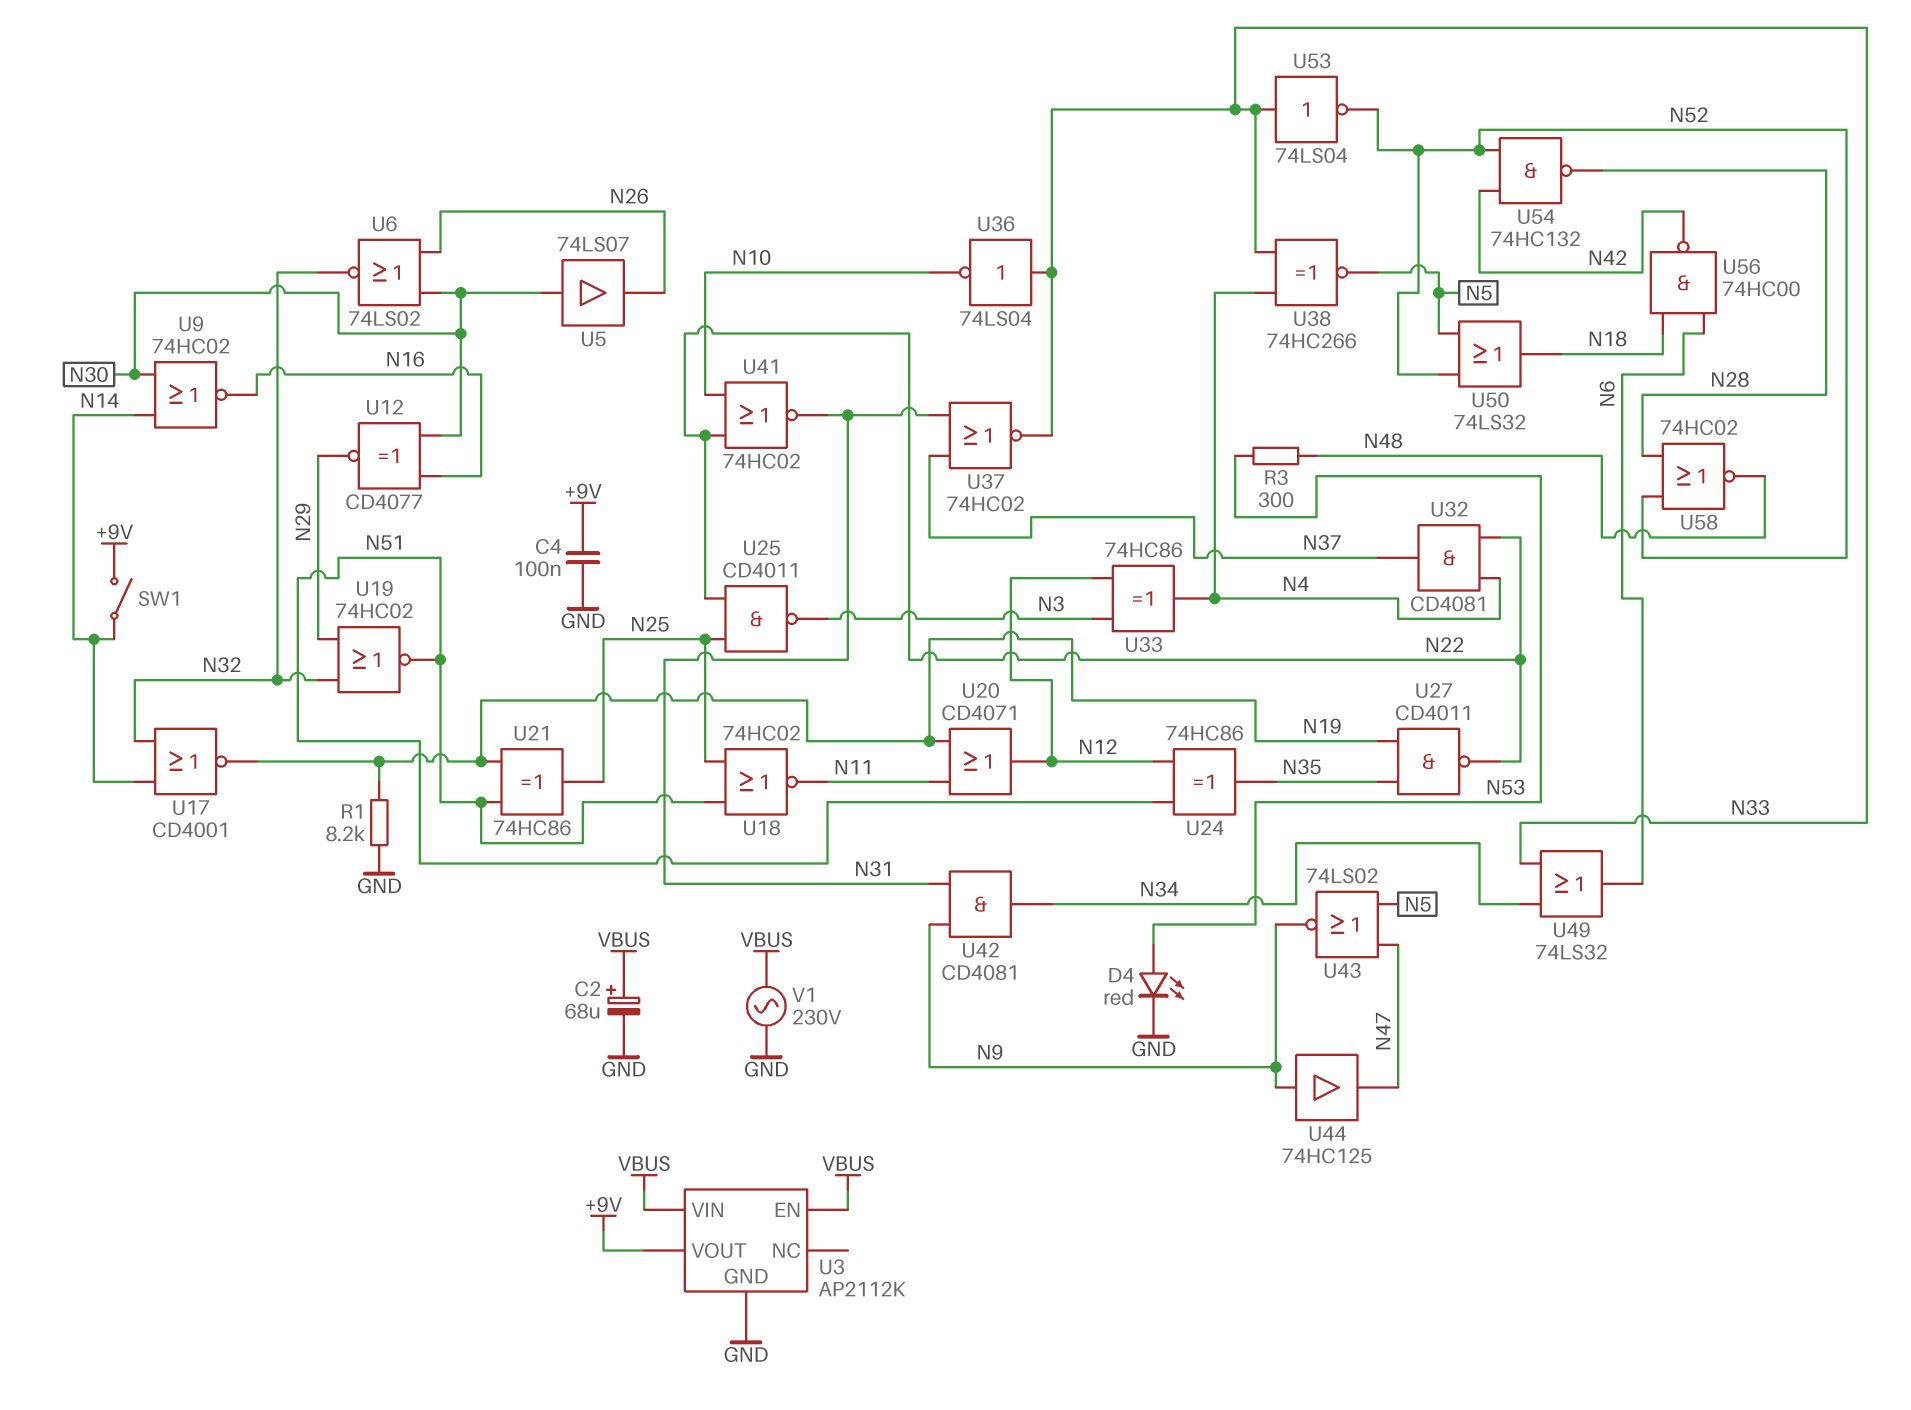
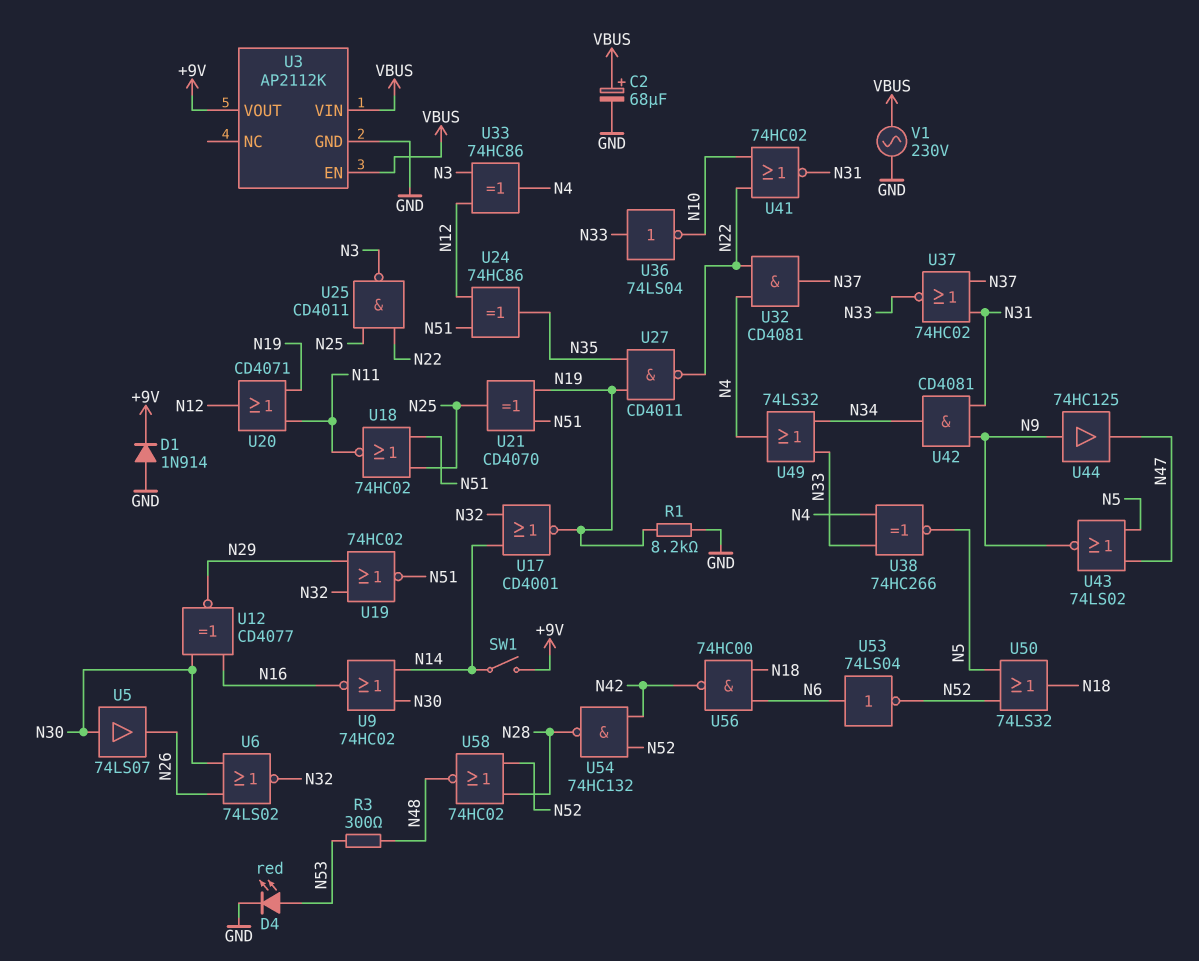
C4: 100nF (+9V, GND) -> none
D1: none -> diode 1N914 (A GND, K +9V)
U21: XOR 74HC86 (in N19, in N51, out N25) -> XOR CD4070 (in N19, in N51, out N25)
U49: OR 74LS32 (in N33, in N34, out N6) -> OR 74LS32 (in N33, in N34, out N4)
U53: NOT 74LS04 (in N33, out N52) -> NOT 74LS04 (in N6, out N52)

